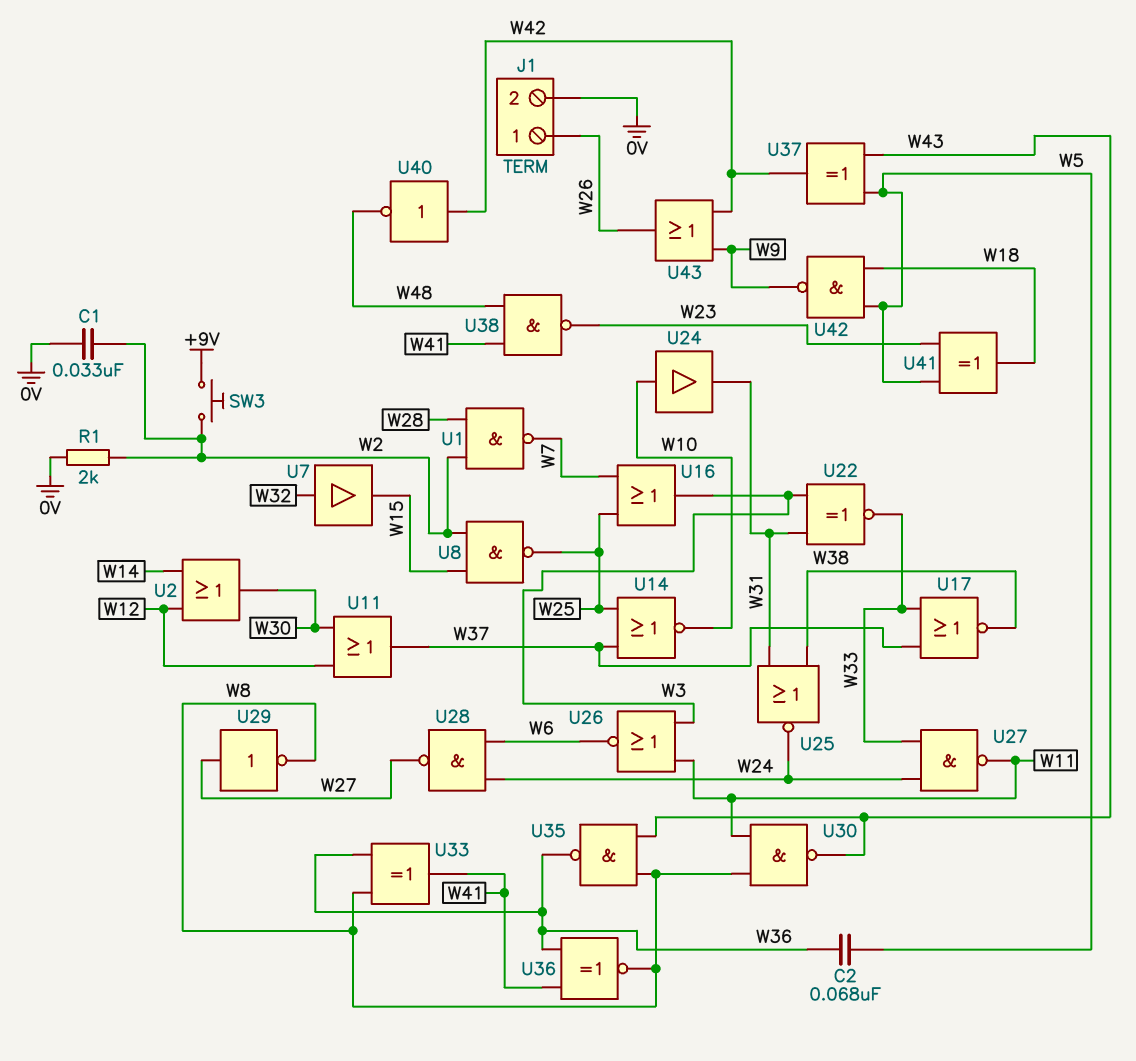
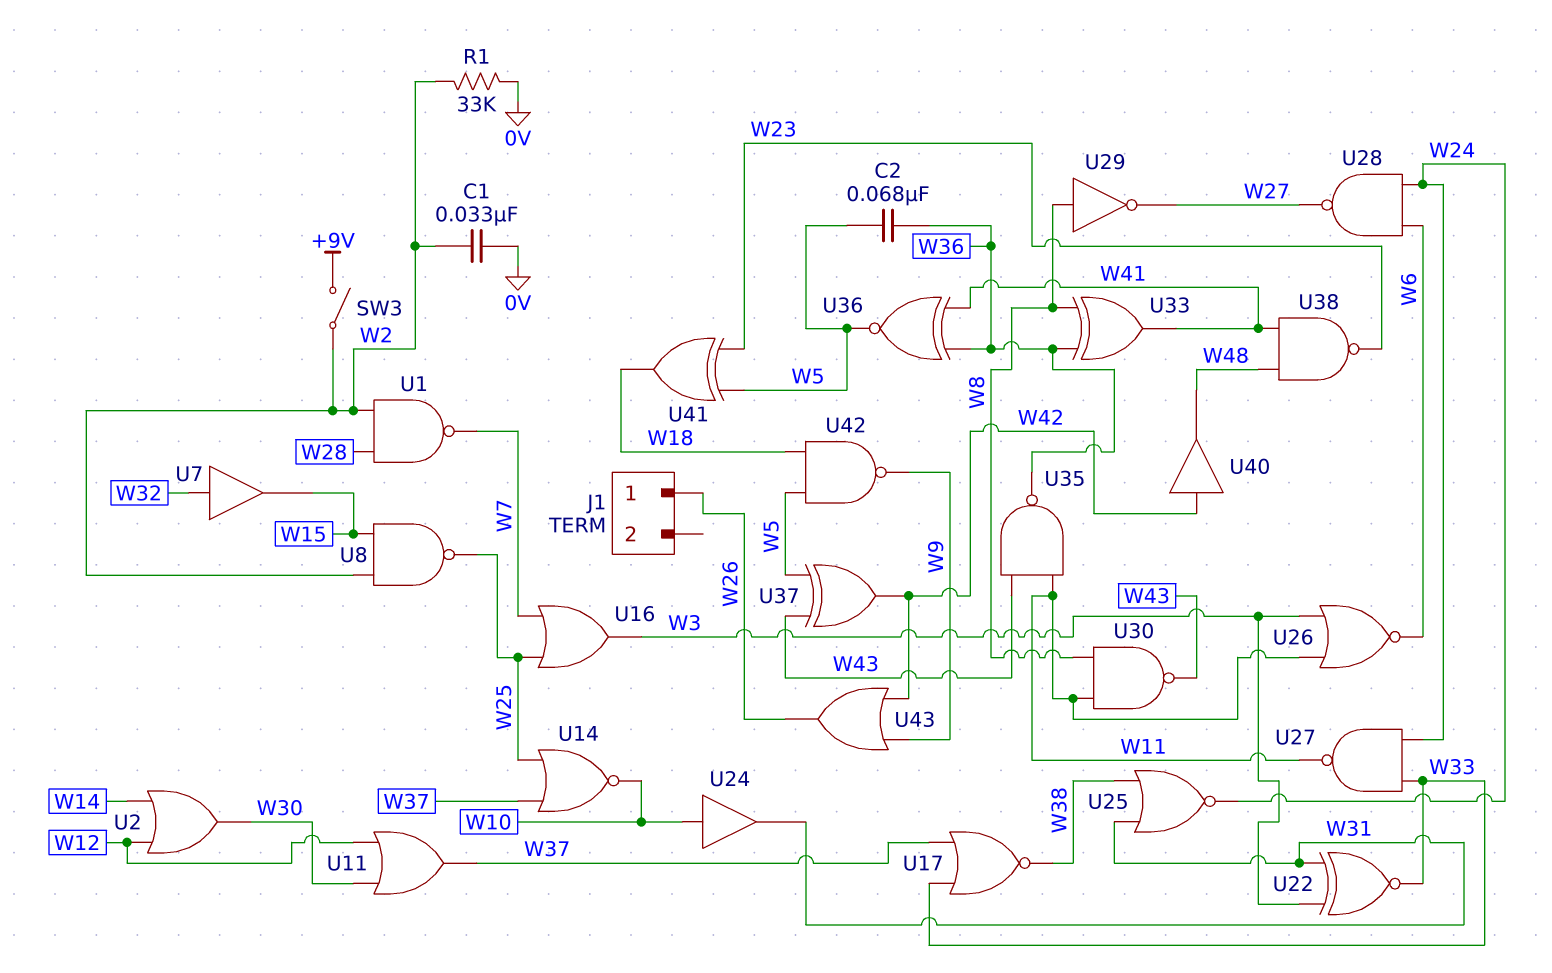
J1 pin 2: 0V -> none
R1: 2k (0V, W2) -> 33k (0V, W2)
SW3: button (+9V, W2) -> switch (+9V, W2)
U29: NOT (in W27, out W8) -> NOT (in W8, out W27)
U35: NAND (in W8, in W43, out W36) -> NAND (in W11, in W43, out W36)
U36: XNOR (in W36, in W41, out W8) -> XNOR (in W36, in W41, out W5)
U40: NOT (in W42, out W48) -> buffer (in W42, out W48)

